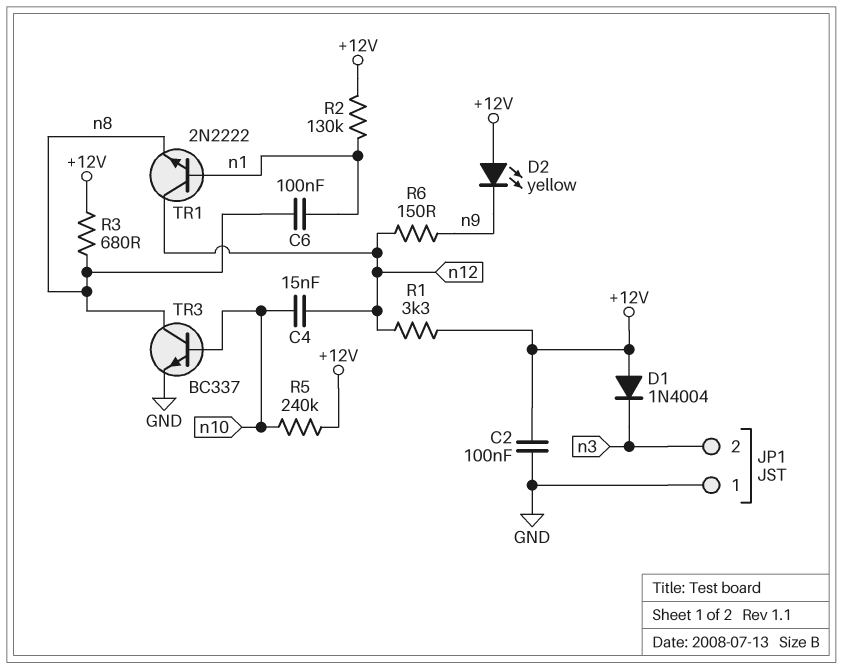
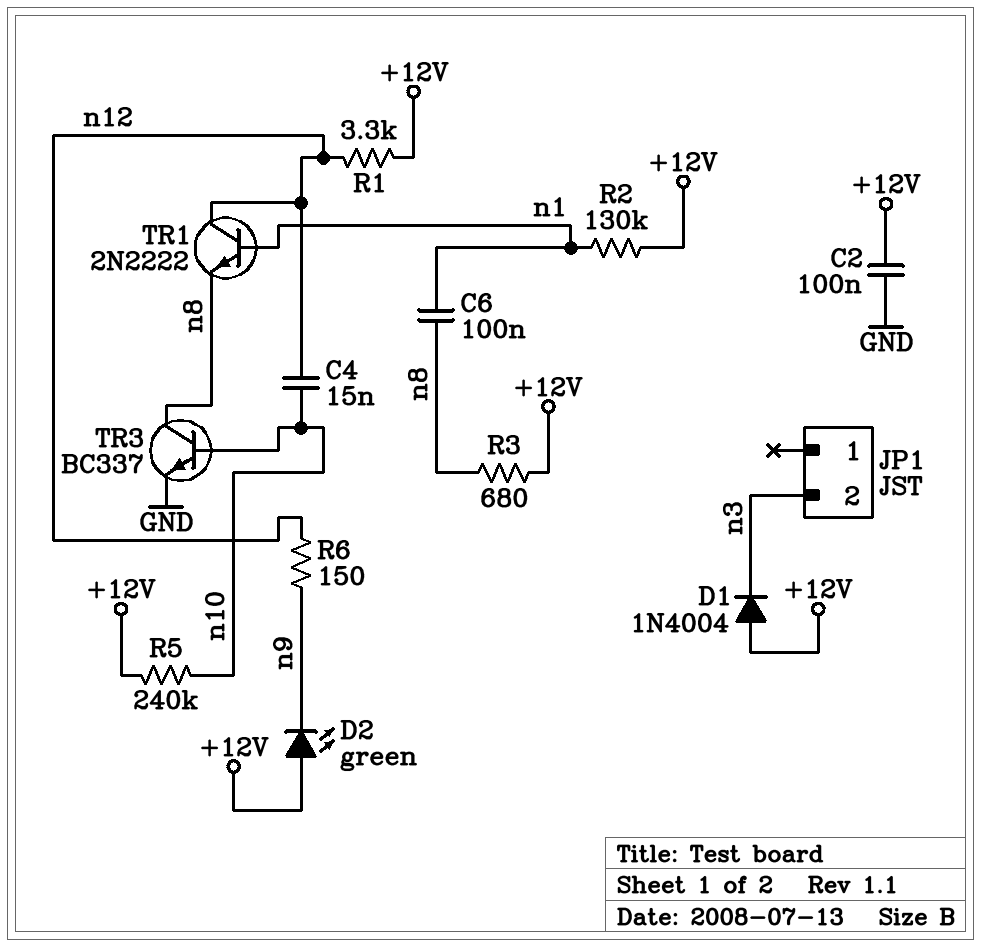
D2: LED yellow (A +12V, K n9) -> LED green (A +12V, K n9)
JP1 pin 1: GND -> none

